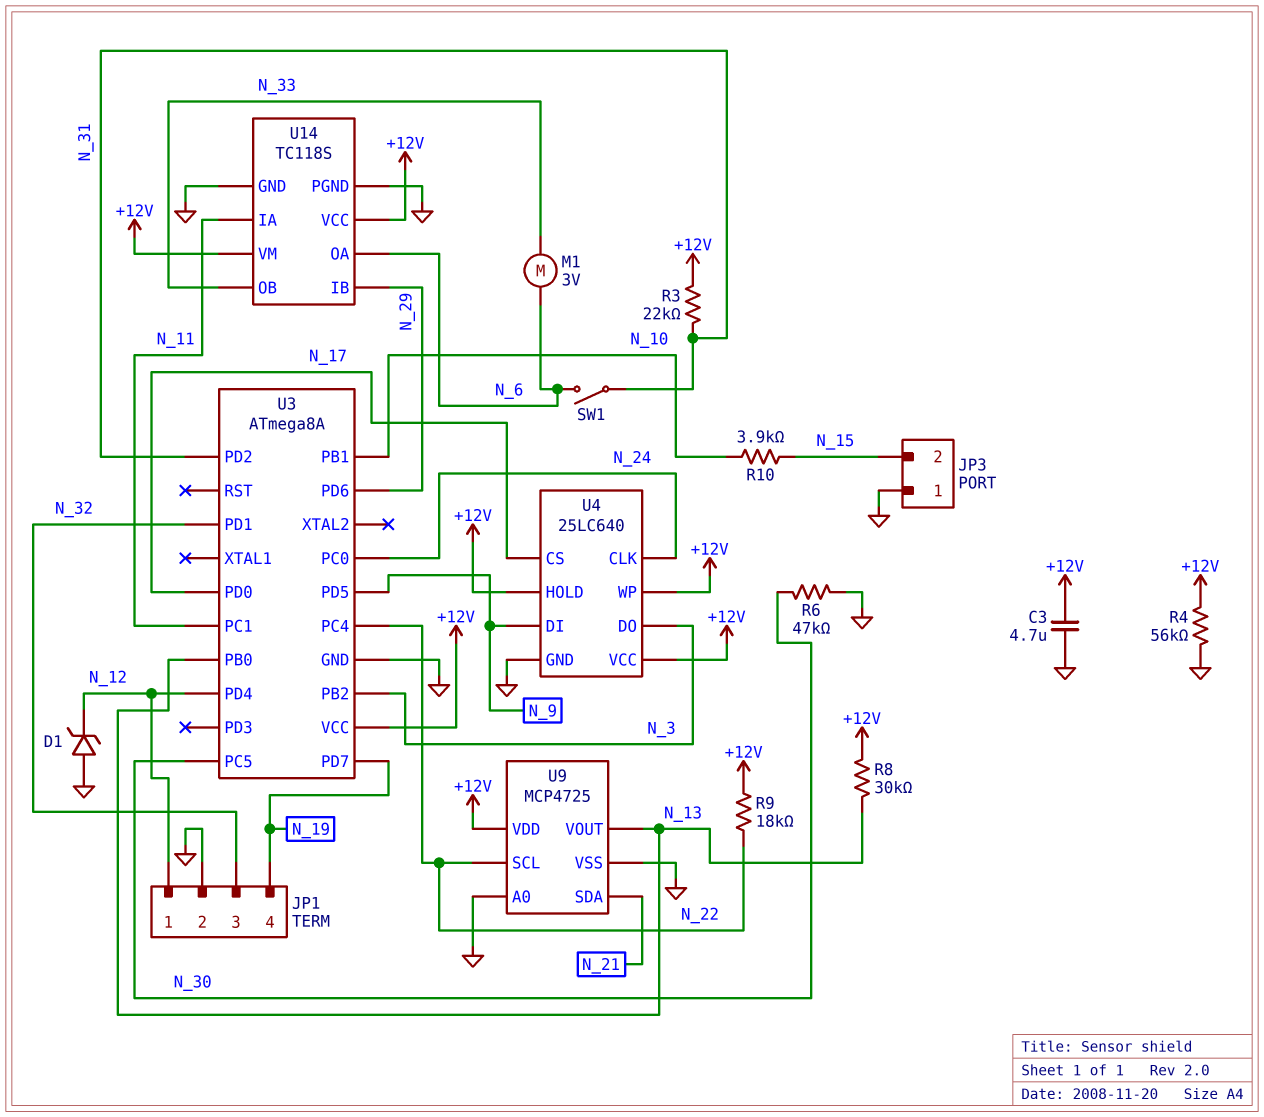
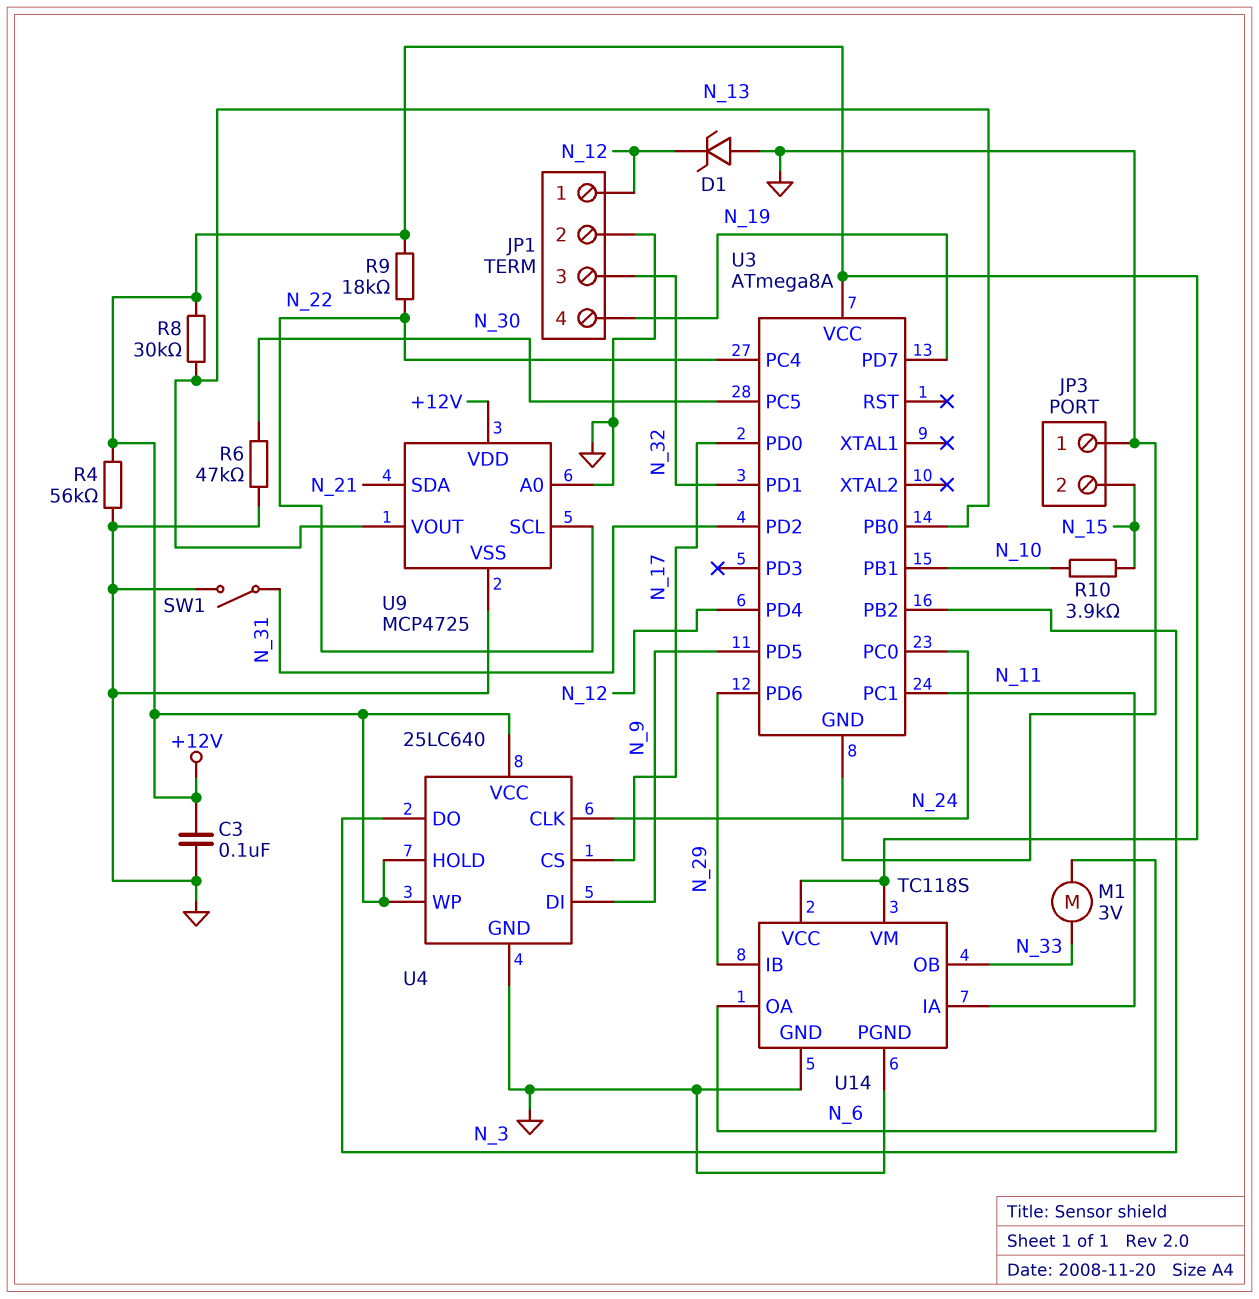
C3: 4.7uF (+12V, GND) -> 100nF (+12V, GND)
R3: 22k (+12V, N_31) -> none
SW1: switch (N_6, N_31) -> switch (GND, N_31)

